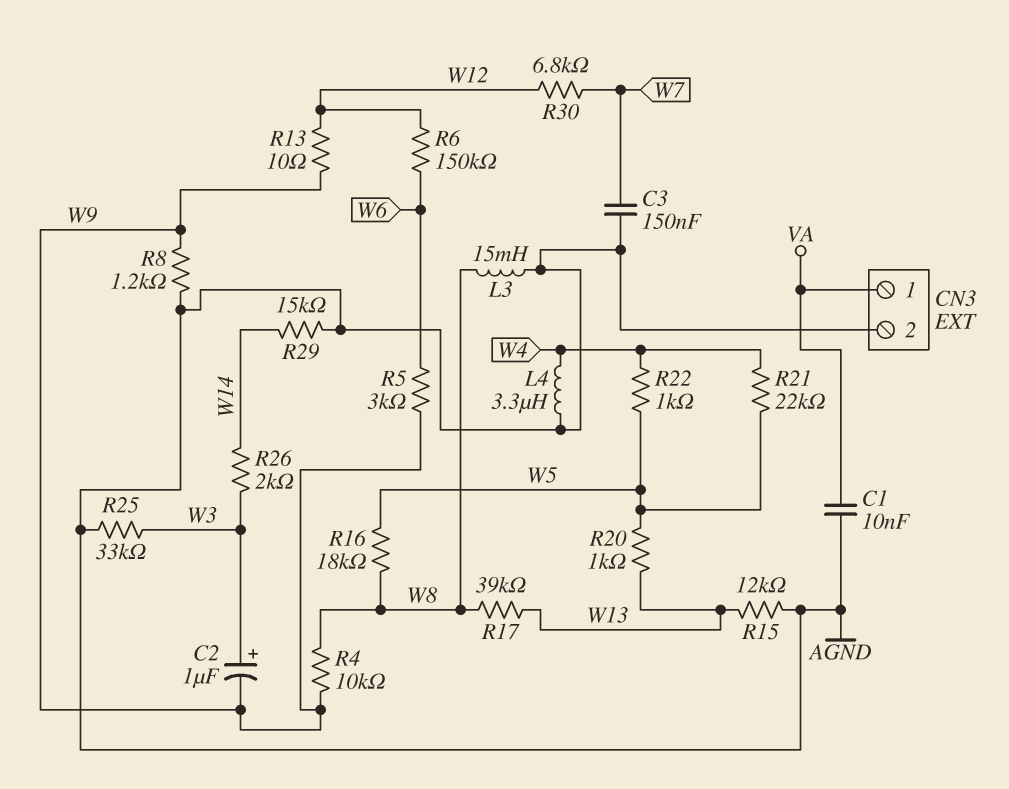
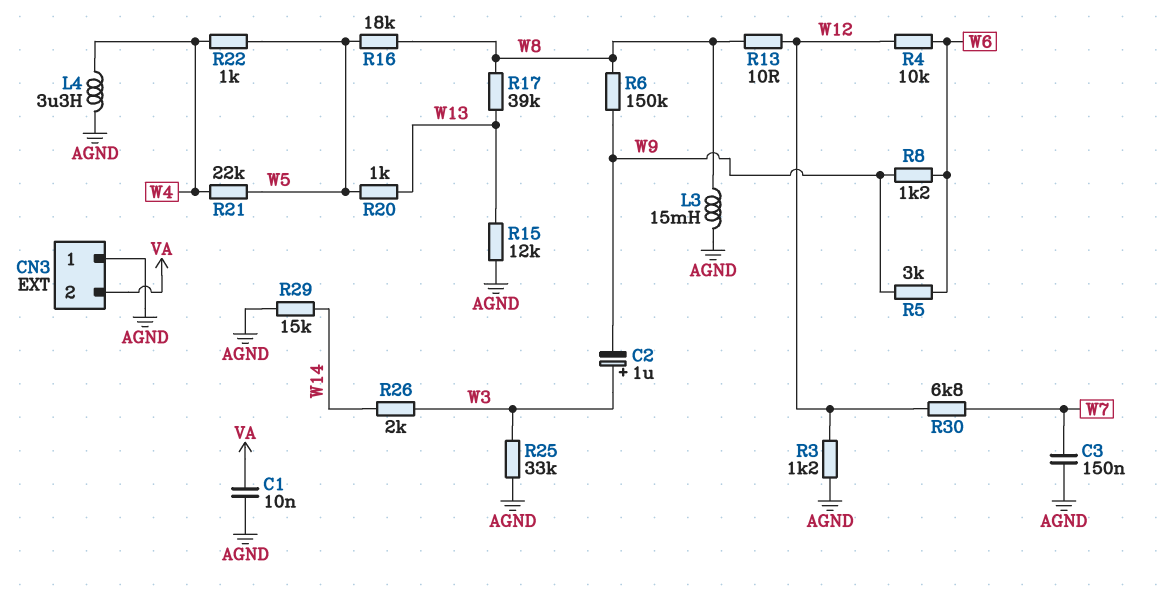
CN3 pin 1: VA -> AGND
CN3 pin 2: AGND -> VA
R3: none -> 1.2k (AGND, W12)
R4: 10k (W8, W9) -> 10k (W6, W12)
R6: 150k (W6, W12) -> 150k (W8, W9)
R8: 1.2k (AGND, W9) -> 1.2k (W6, W9)
R13: 10 (W9, W12) -> 10 (W8, W12)

